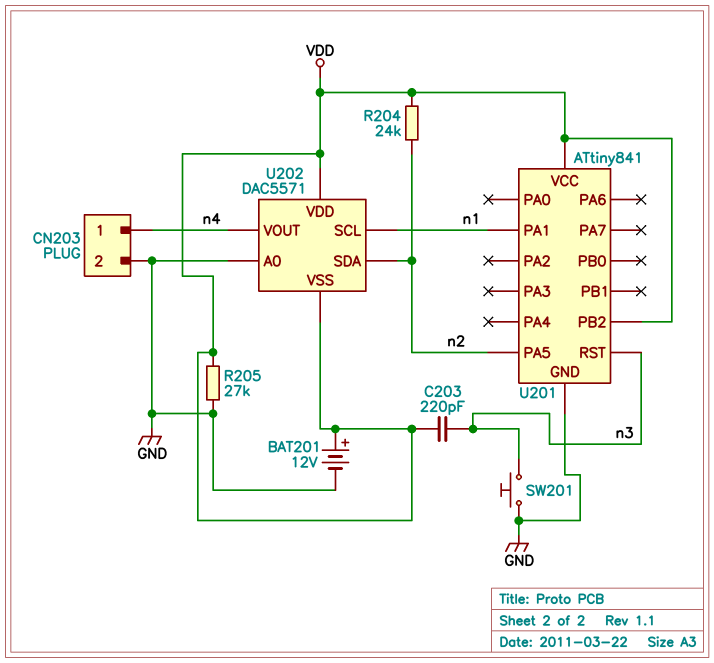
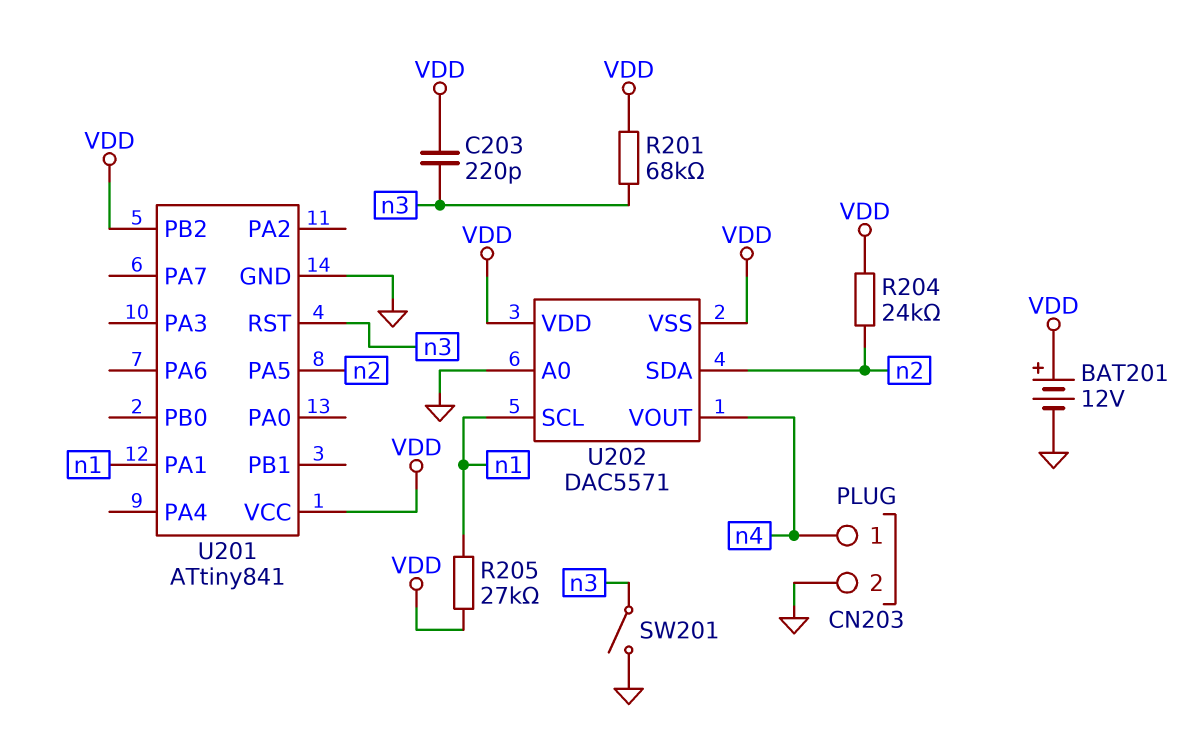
R201: none -> 68k (VDD, n3)
R205: 27k (GND, VDD) -> 27k (VDD, n1)
SW201: button (GND, n3) -> switch (GND, n3)

